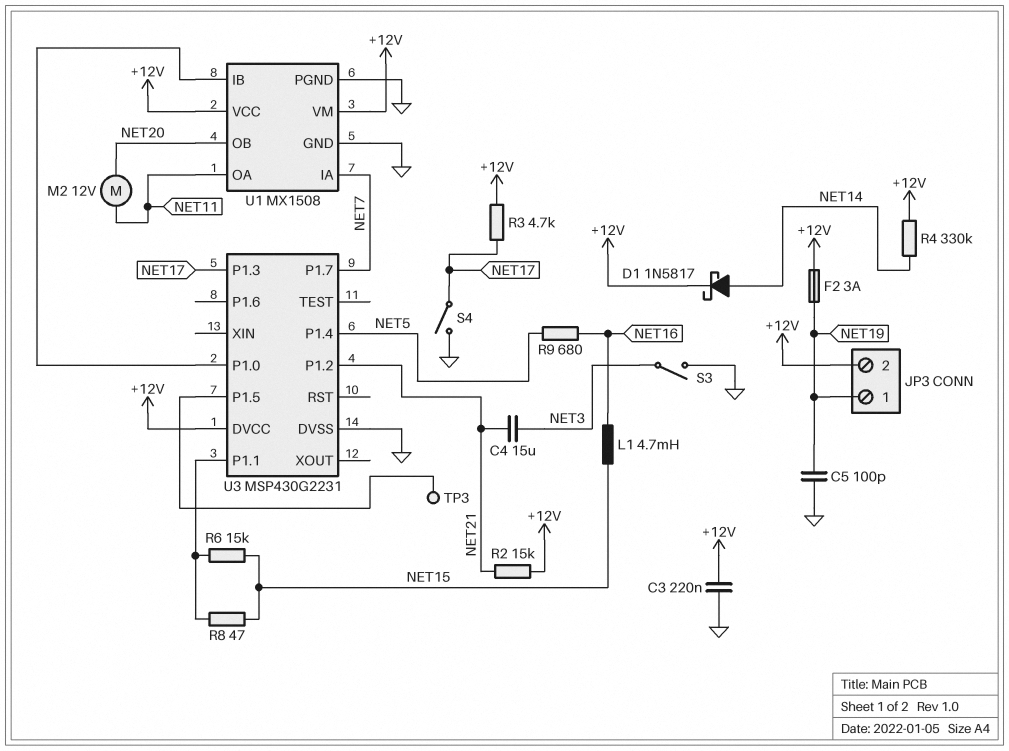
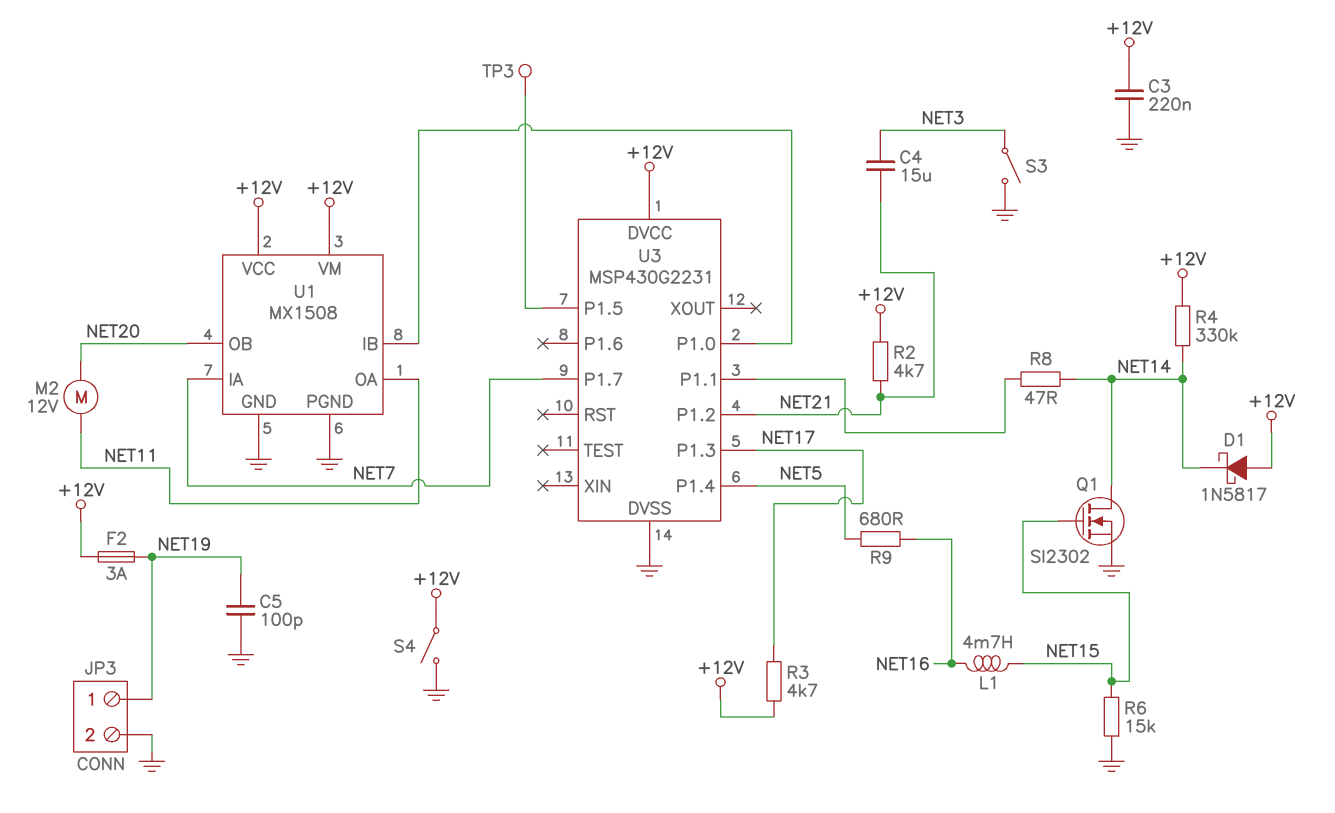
D1: schottky 1N5817 (A NET14, K +12V) -> schottky 1N5817 (A +12V, K NET14)
JP3 pin 2: +12V -> GND
Q1: none -> NMOS SI2302 (G NET15, D NET14, S GND)
R2: 15k (+12V, NET21) -> 4.7k (+12V, NET21)
R6: 15k (NET15, U3/P1.1) -> 15k (GND, NET15)
R8: 47 (NET15, U3/P1.1) -> 47 (NET14, U3/P1.1)
S4: switch (GND, NET17) -> switch (+12V, GND)

